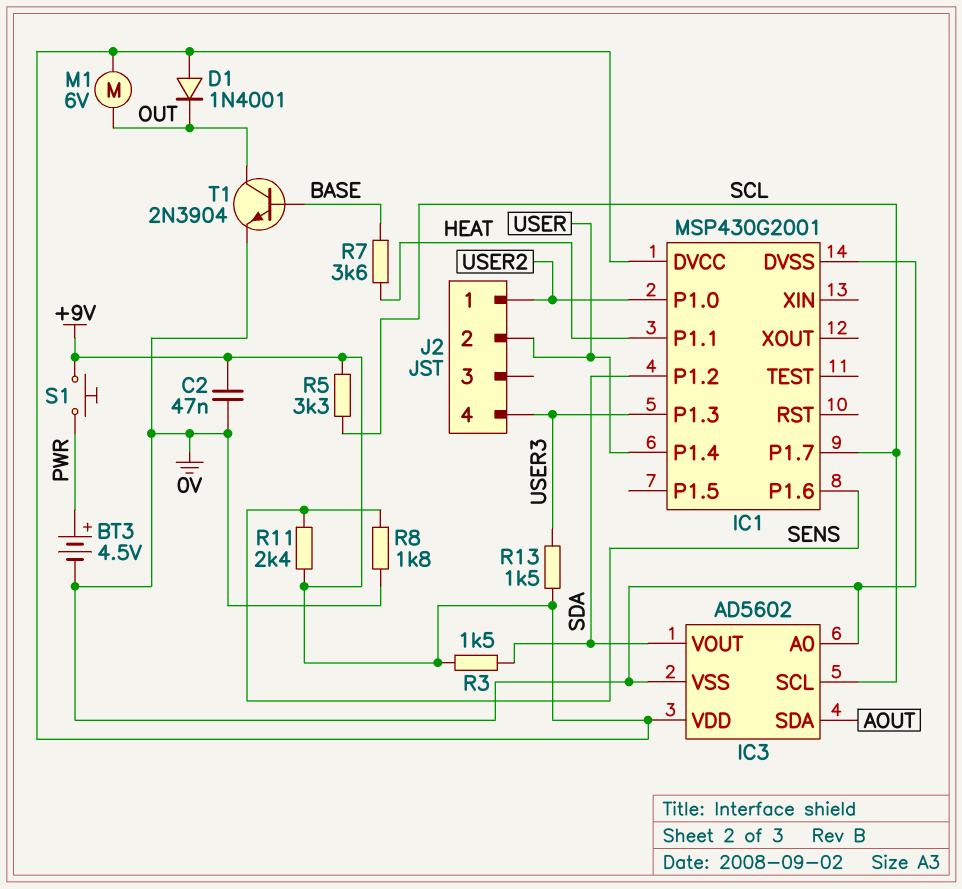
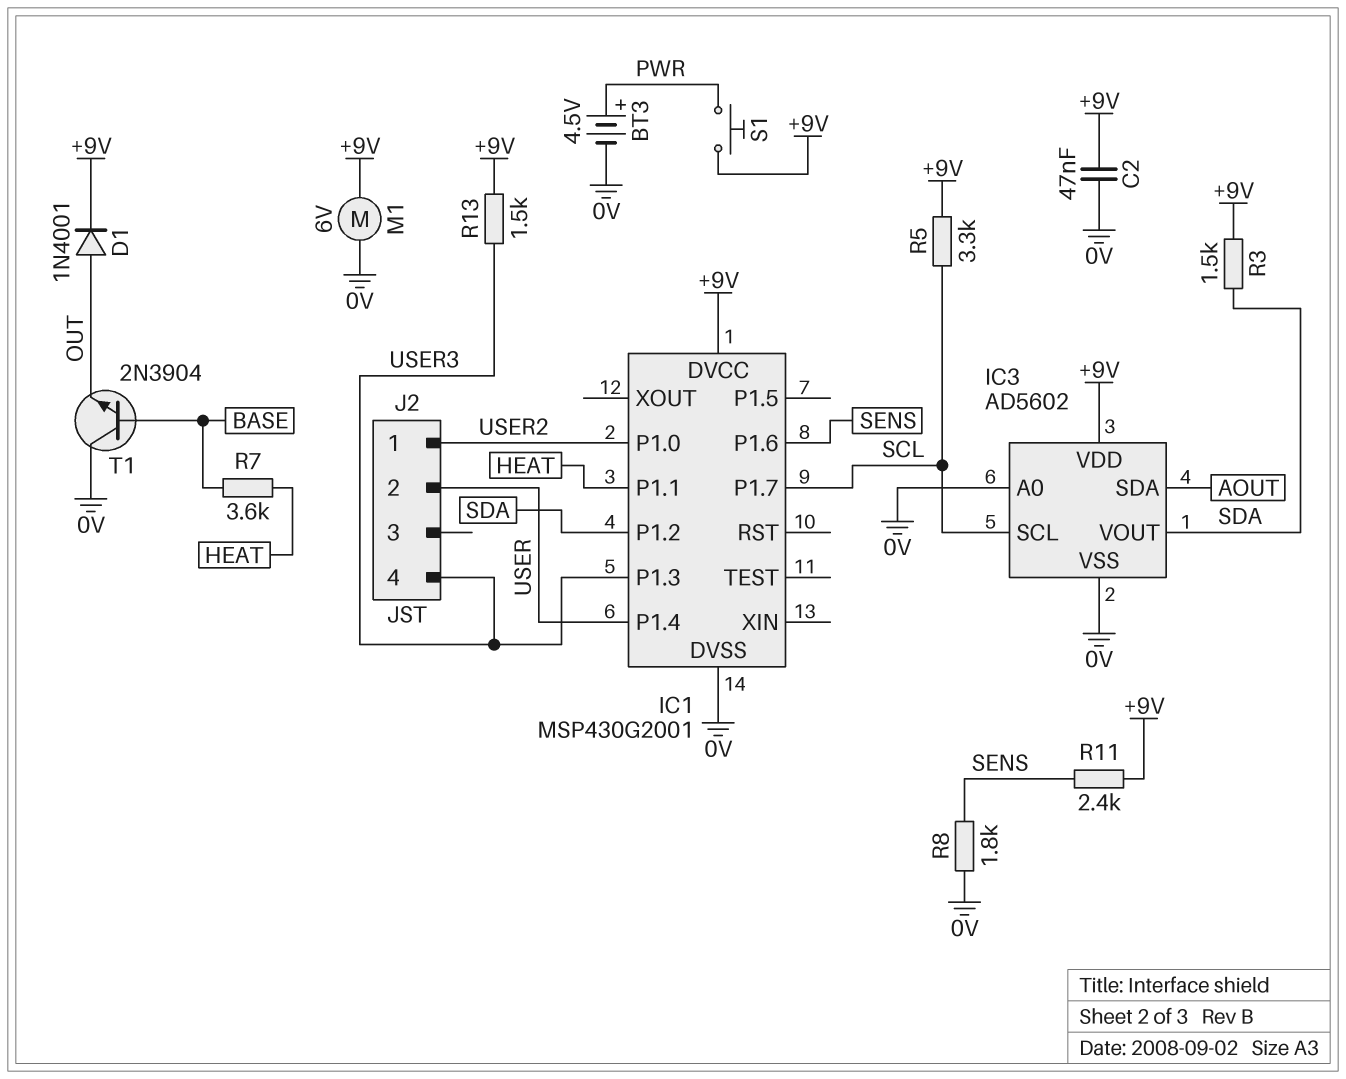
D1: diode 1N4001 (A +9V, K OUT) -> diode 1N4001 (A OUT, K +9V)
M1: motor 6V (+9V, OUT) -> motor 6V (+9V, 0V)
T1: NPN 2N3904 (B BASE, C OUT, E 0V) -> NPN 2N3904 (B BASE, C 0V, E OUT)

